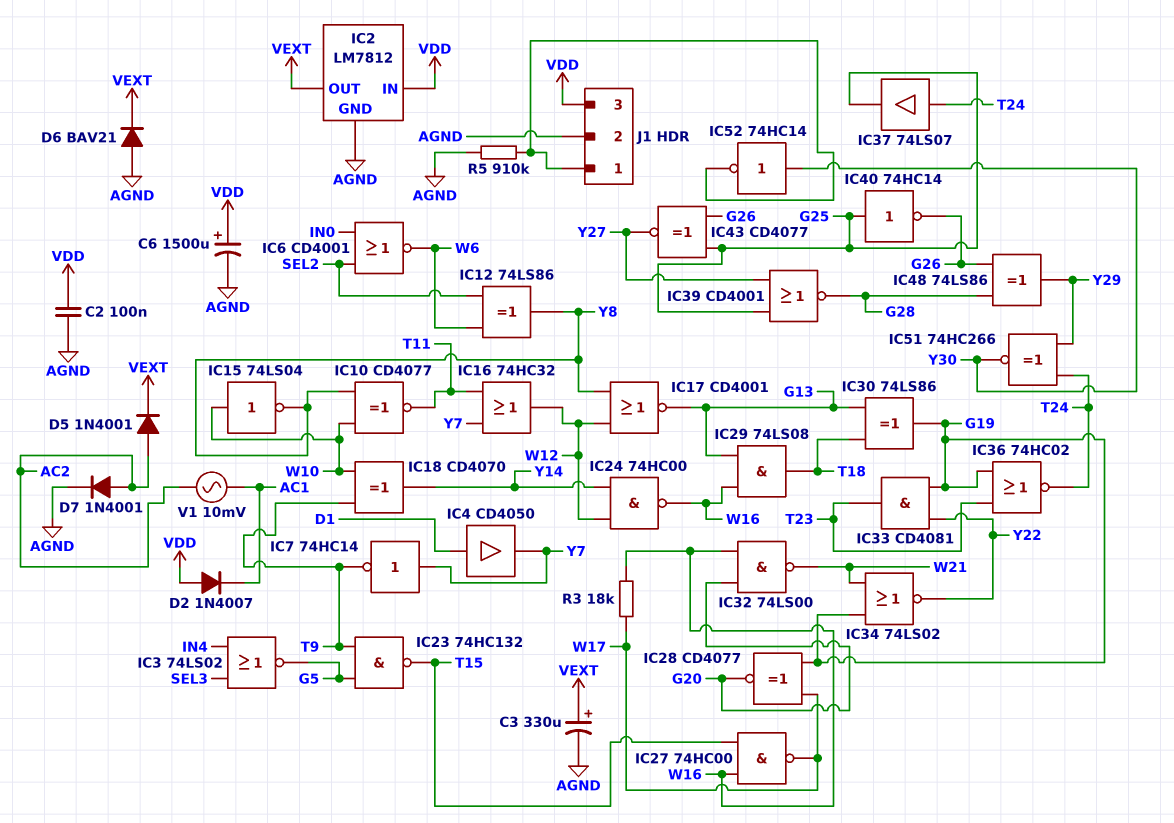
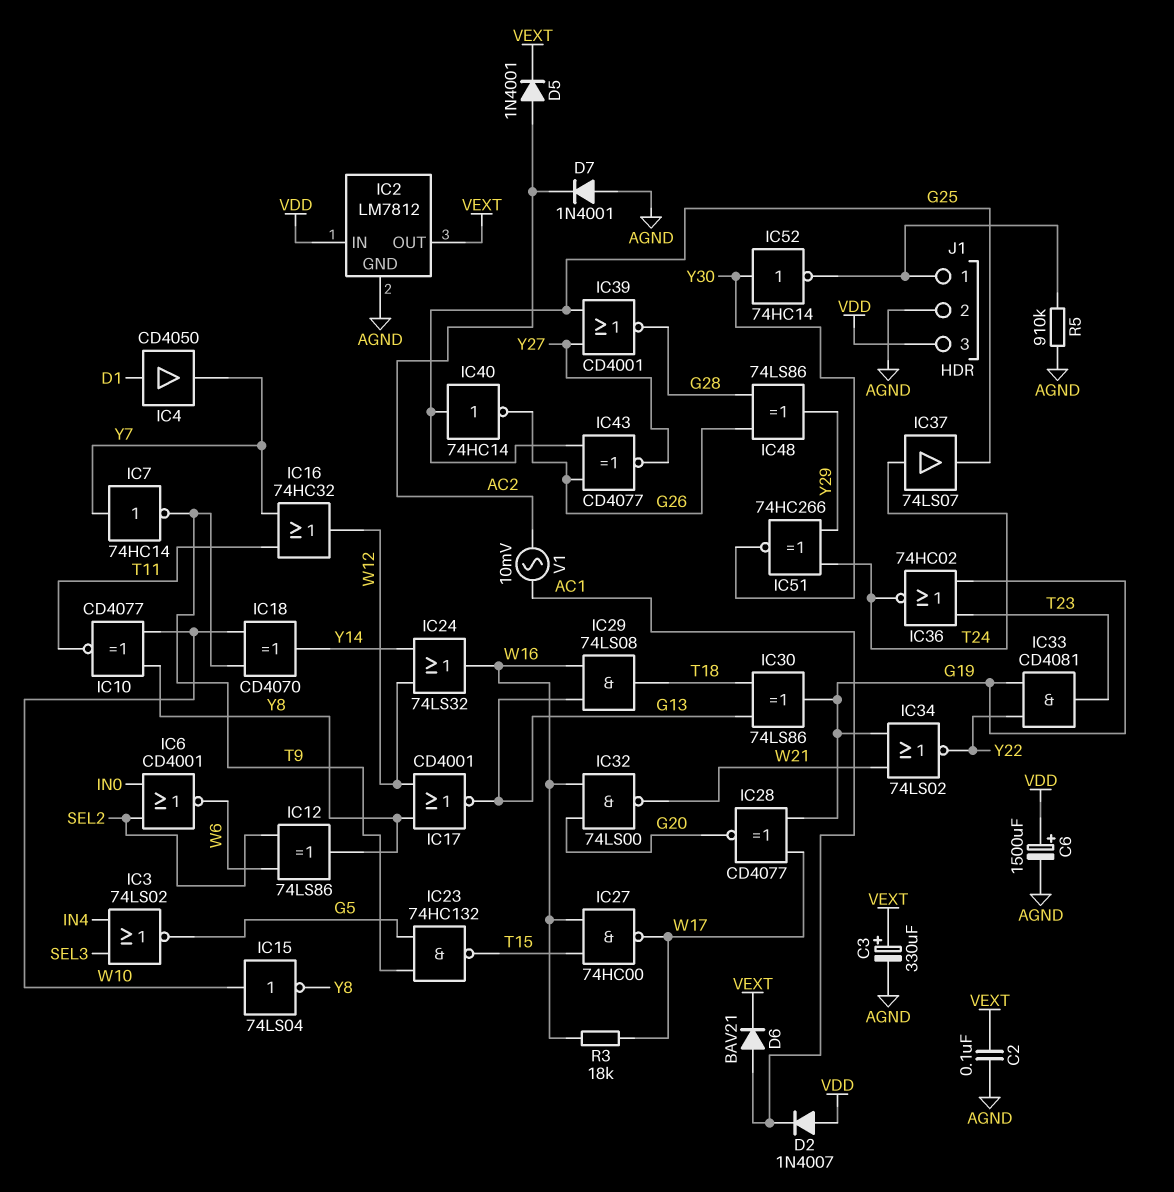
C2: 100nF (AGND, VDD) -> 100nF (AGND, VEXT)
D6: diode BAV21 (A AGND, K VEXT) -> diode BAV21 (A AC1, K VEXT)
D7: diode 1N4001 (A AC2, K AGND) -> diode 1N4001 (A AGND, K AC2)
IC24: NAND 74HC00 (in W12, in Y14, out W16) -> OR 74LS32 (in W12, in Y14, out W16)

